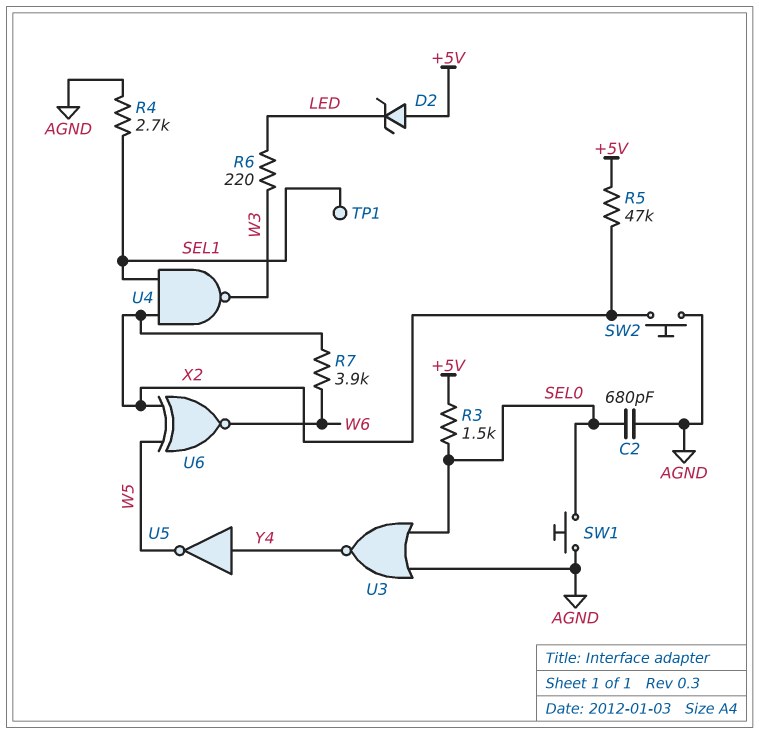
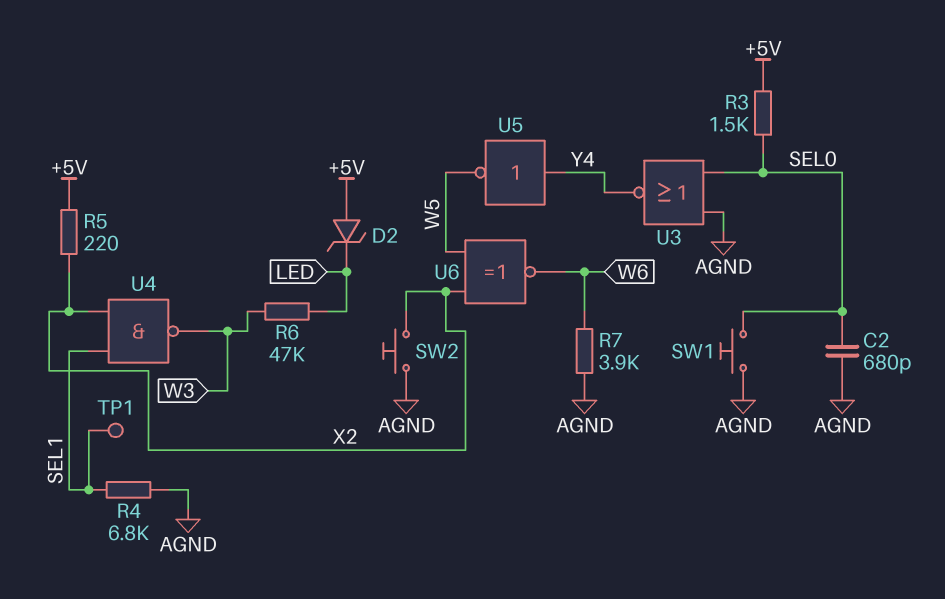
R4: 2.7k (AGND, SEL1) -> 6.8k (AGND, SEL1)
R5: 47k (+5V, X2) -> 220 (+5V, X2)
R6: 220 (LED, W3) -> 47k (LED, W3)
R7: 3.9k (W6, X2) -> 3.9k (AGND, W6)

